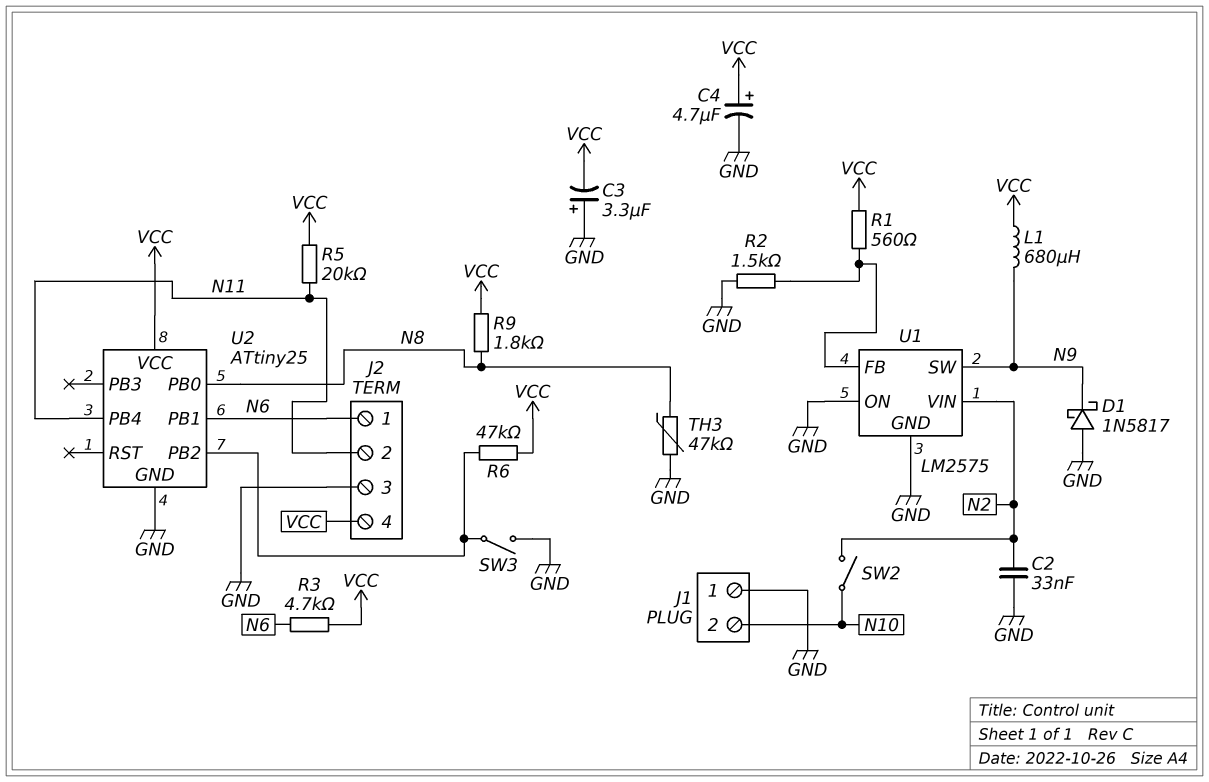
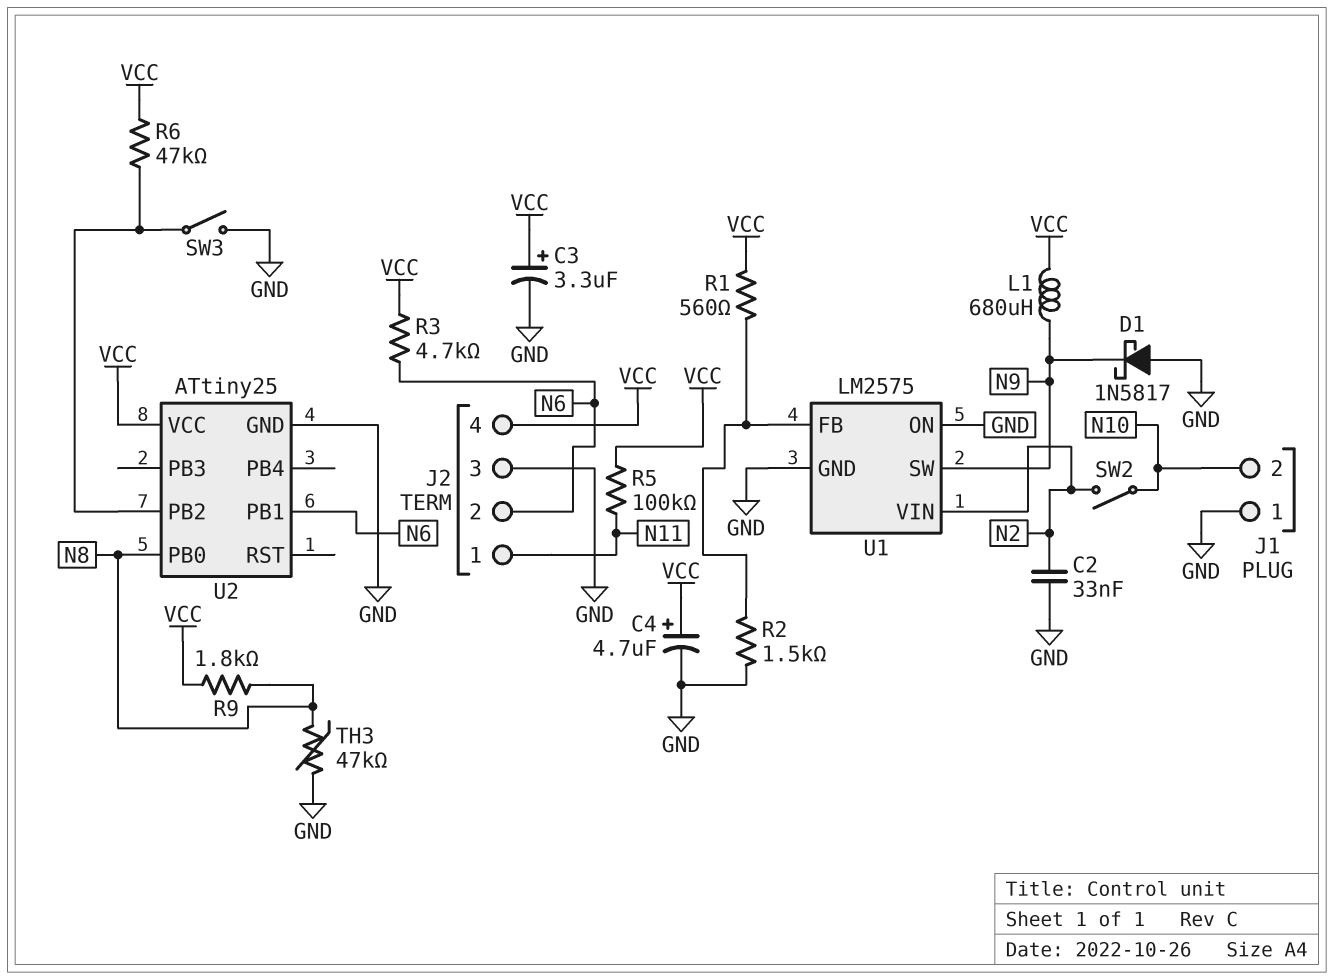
C3: 3.3uF (plus GND, minus VCC) -> 3.3uF (plus VCC, minus GND)
J2 pin 1: N6 -> N11
J2 pin 2: N11 -> N6
R5: 20k (N11, VCC) -> 100k (N11, VCC)
U2 pin PB4: N11 -> none

